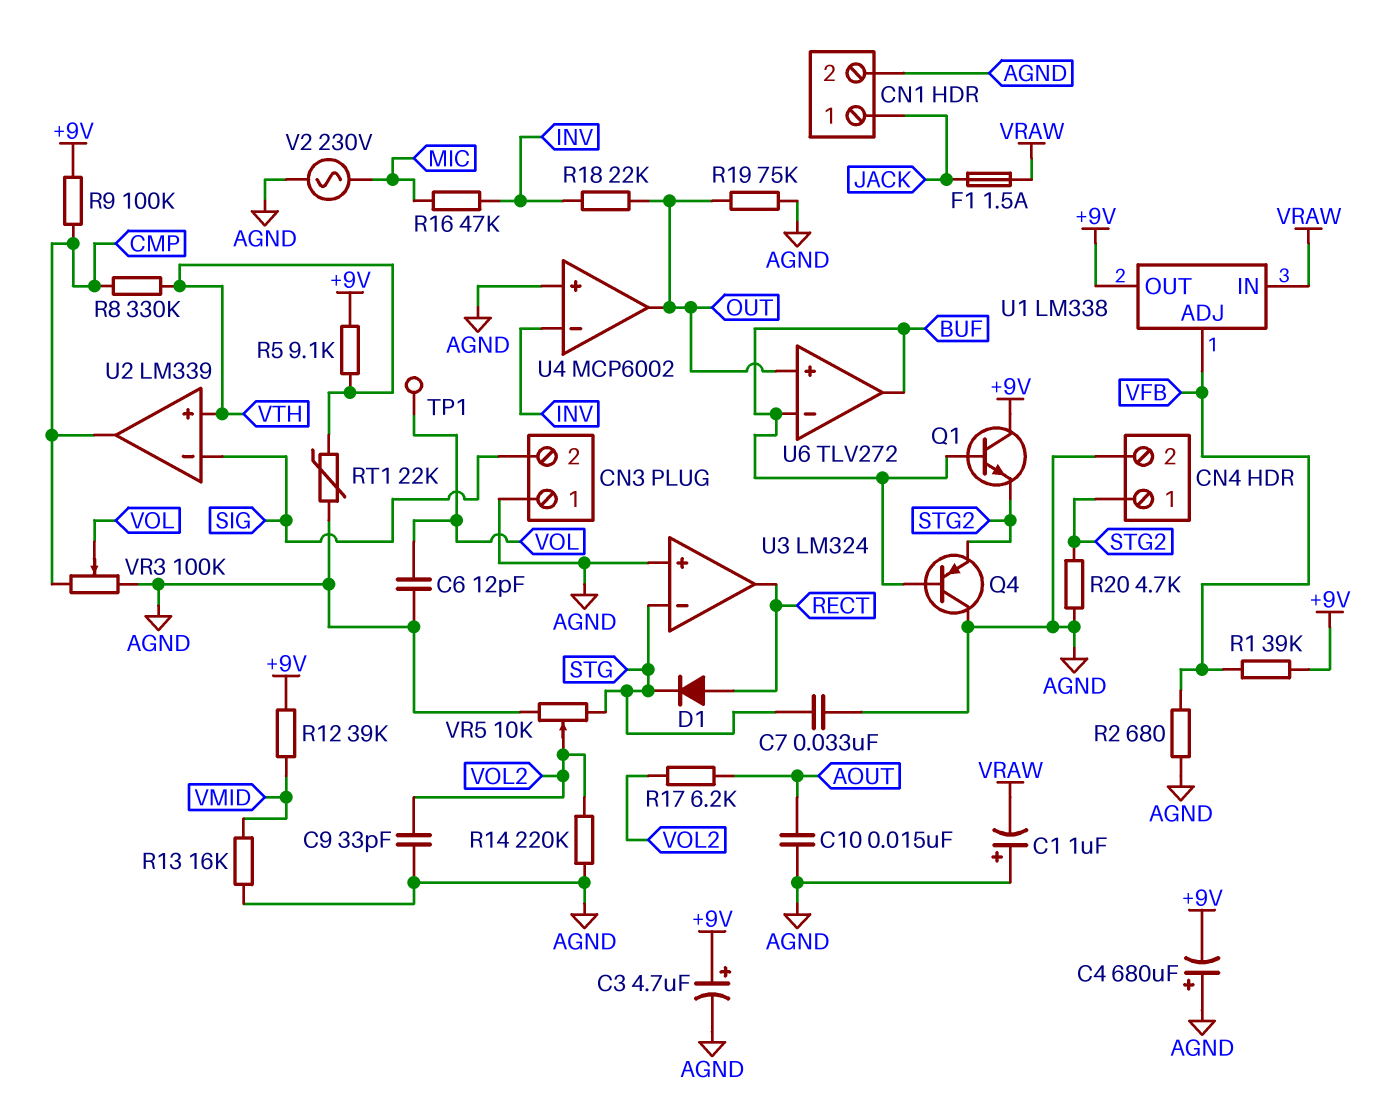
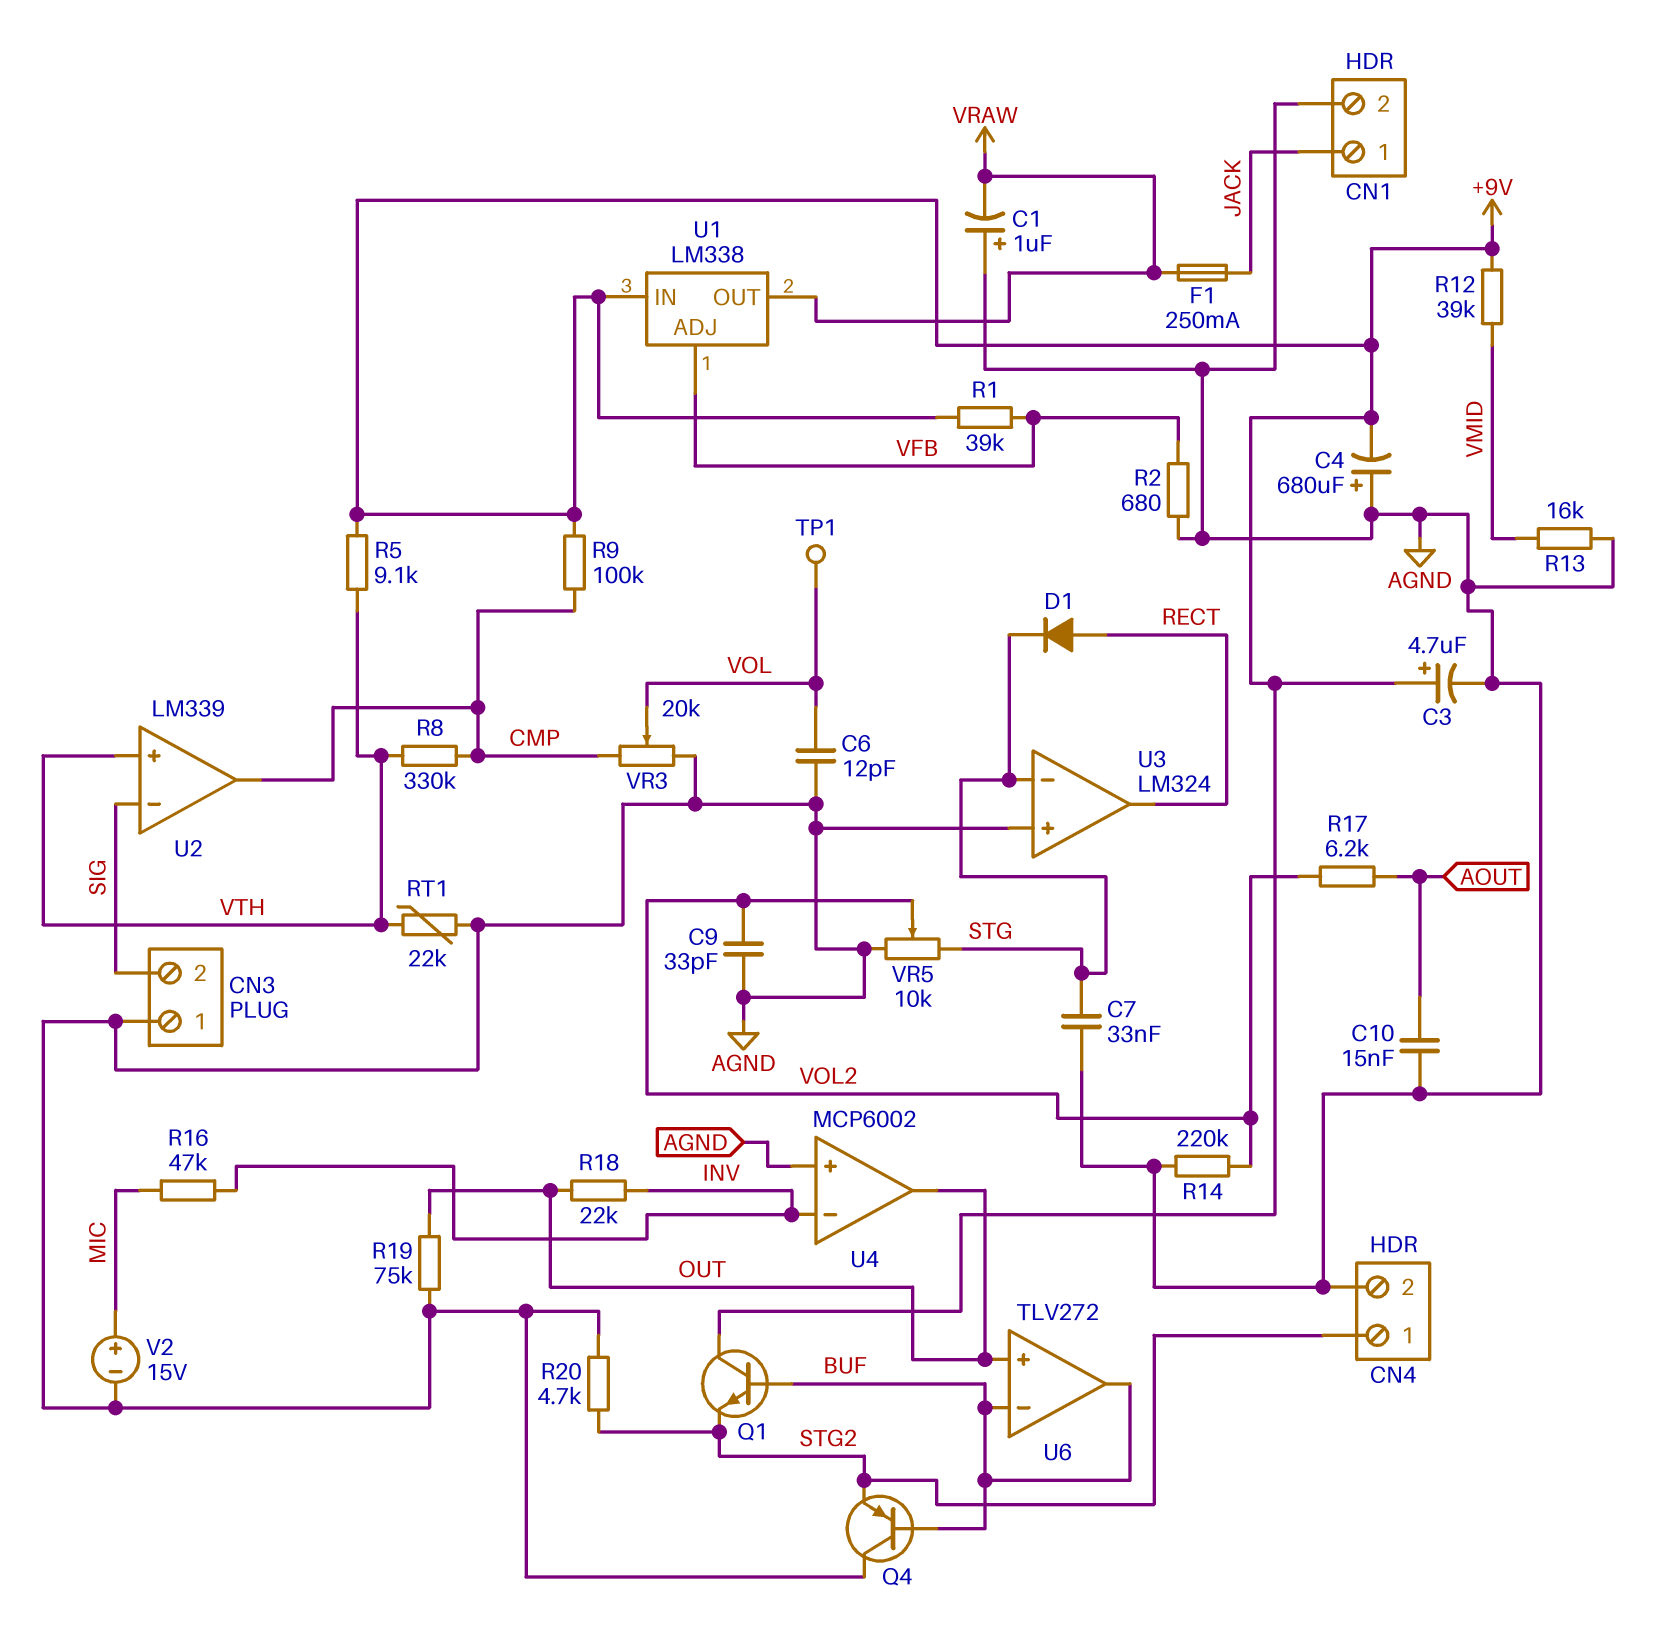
F1: 1.5A (JACK, VRAW) -> 250mA (JACK, VRAW)
U1 pin IN: VRAW -> +9V
U1 pin OUT: +9V -> VRAW
V2: AC 230V (AGND, MIC) -> 15V (plus MIC, minus AGND)
VR3: 100k (AGND, CMP, wiper VOL) -> 20k (AGND, CMP, wiper VOL)

